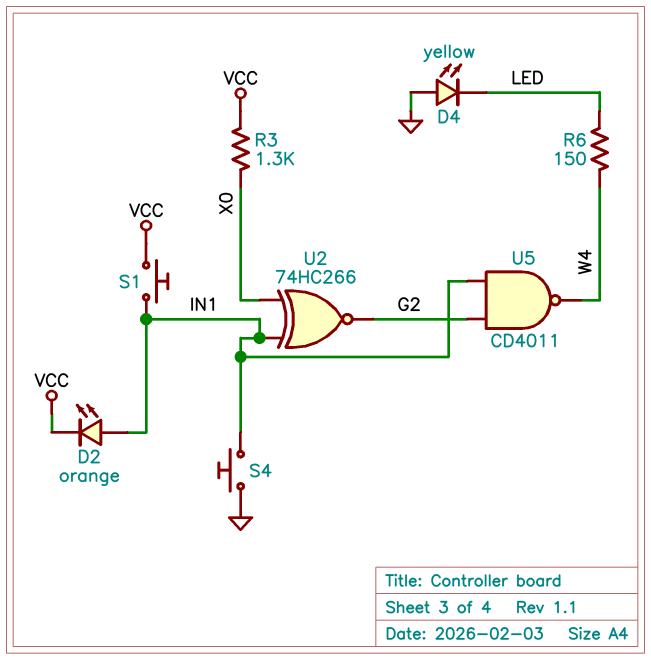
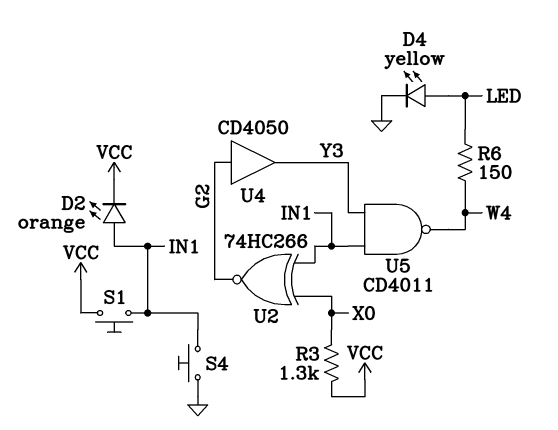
D4: LED yellow (A GND, K LED) -> LED yellow (A LED, K GND)
U4: none -> buffer CD4050 (in G2, out Y3)
U5: NAND CD4011 (in G2, in IN1, out W4) -> NAND CD4011 (in IN1, in Y3, out W4)

